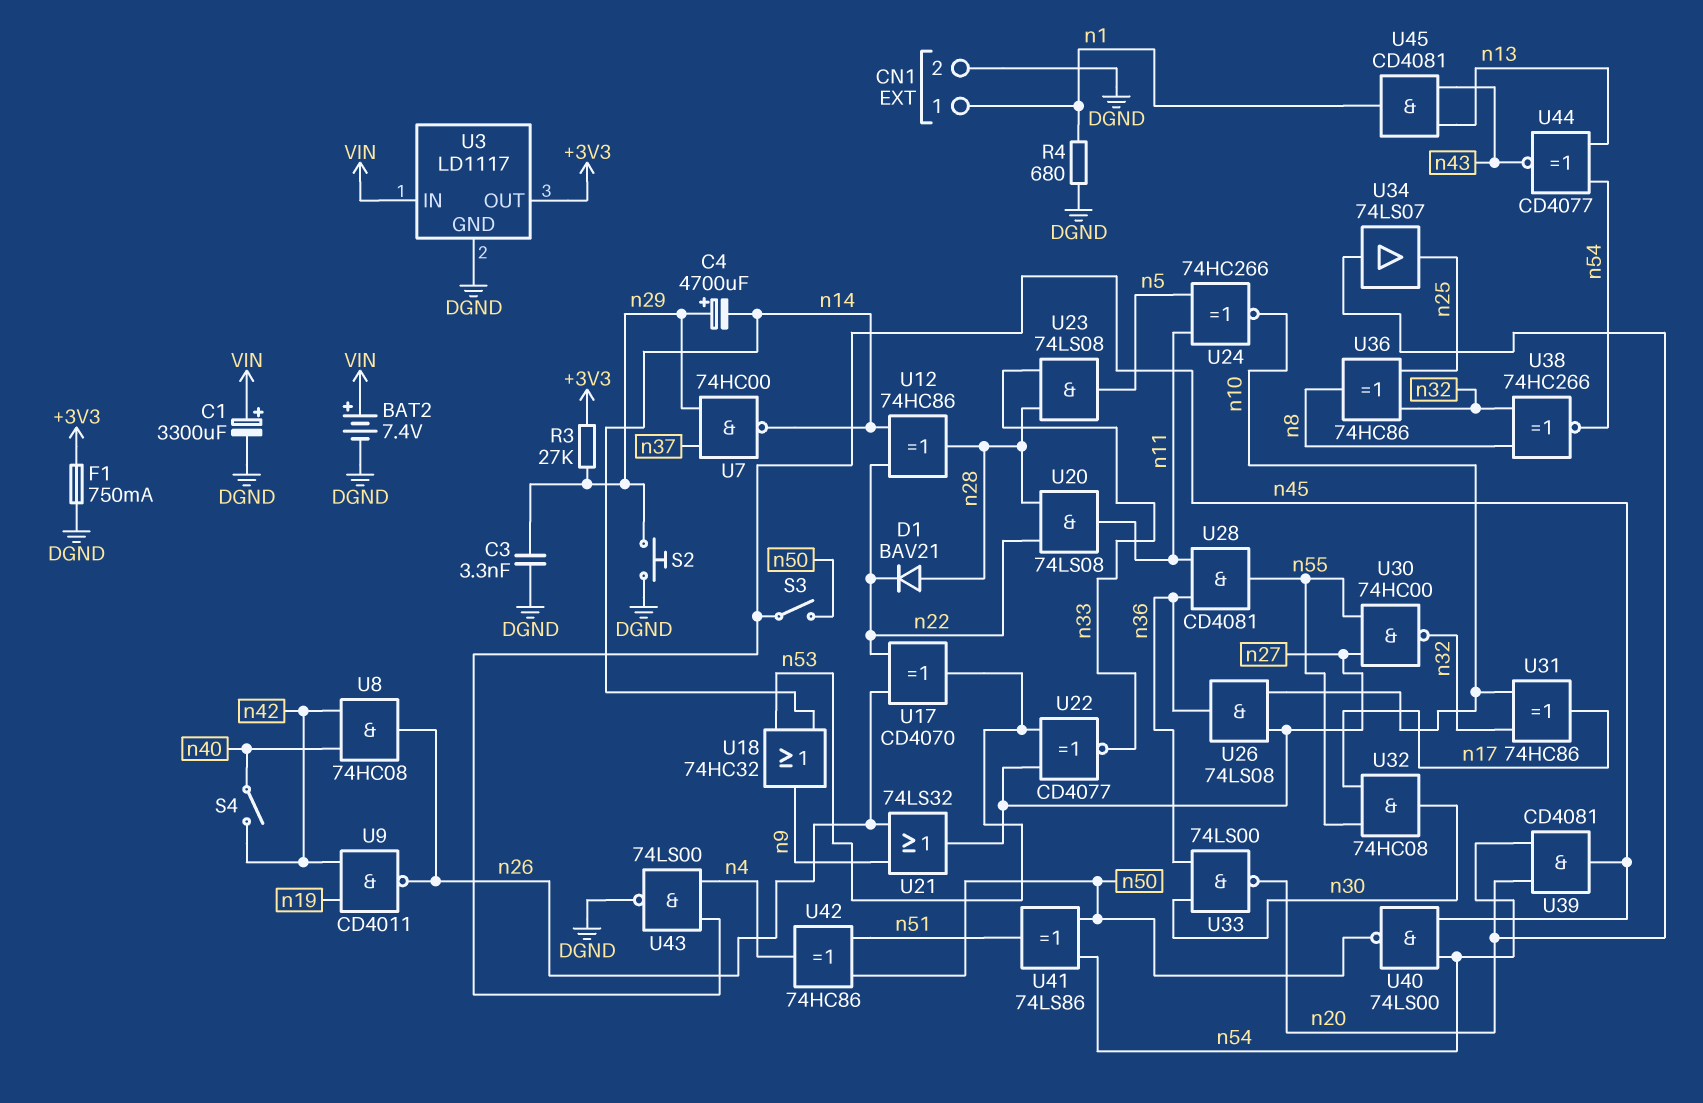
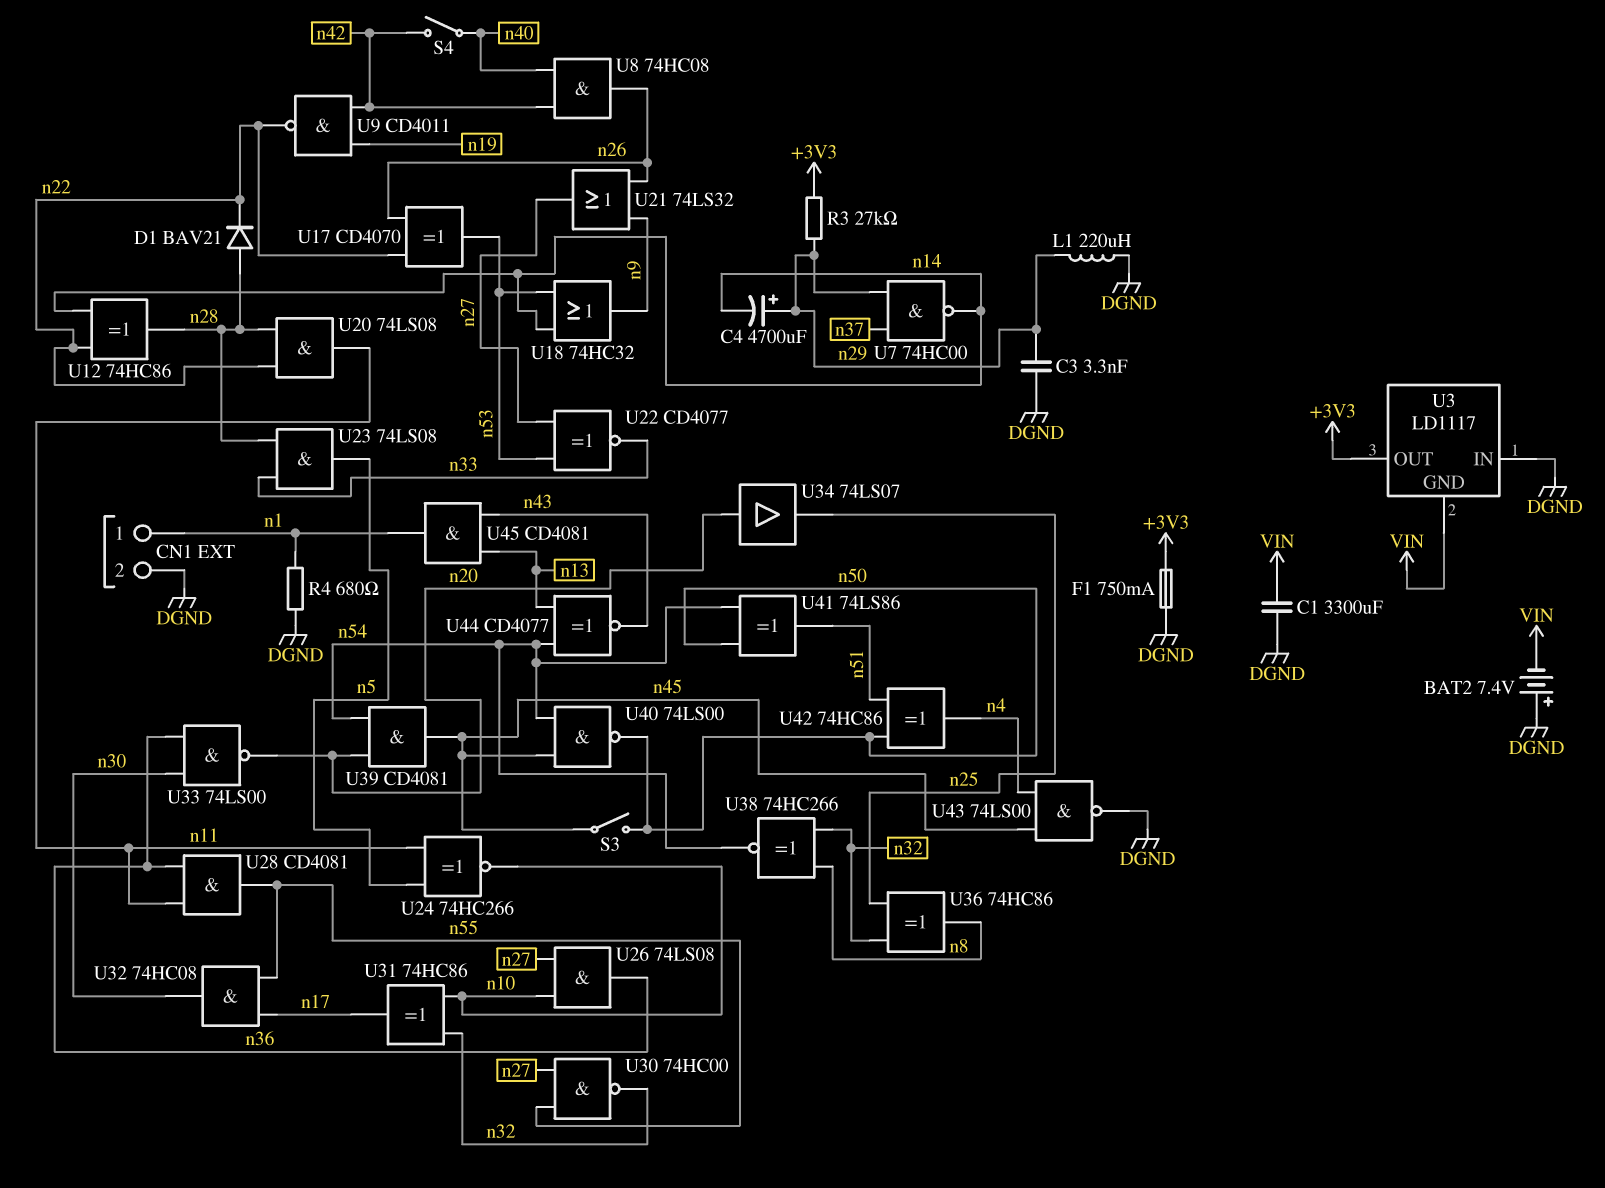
BAT2: 7.4V (plus VIN, minus DGND) -> 7.4V (plus DGND, minus VIN)
C1: 3300uF (plus VIN, minus DGND) -> 3300uF (DGND, VIN)
L1: none -> 220uH (DGND, n29)
S2: button (DGND, n29) -> none
U3 pin GND: DGND -> VIN
U3 pin IN: VIN -> DGND
U9: NAND CD4011 (in n19, in n42, out n26) -> NAND CD4011 (in n19, in n42, out n22)

